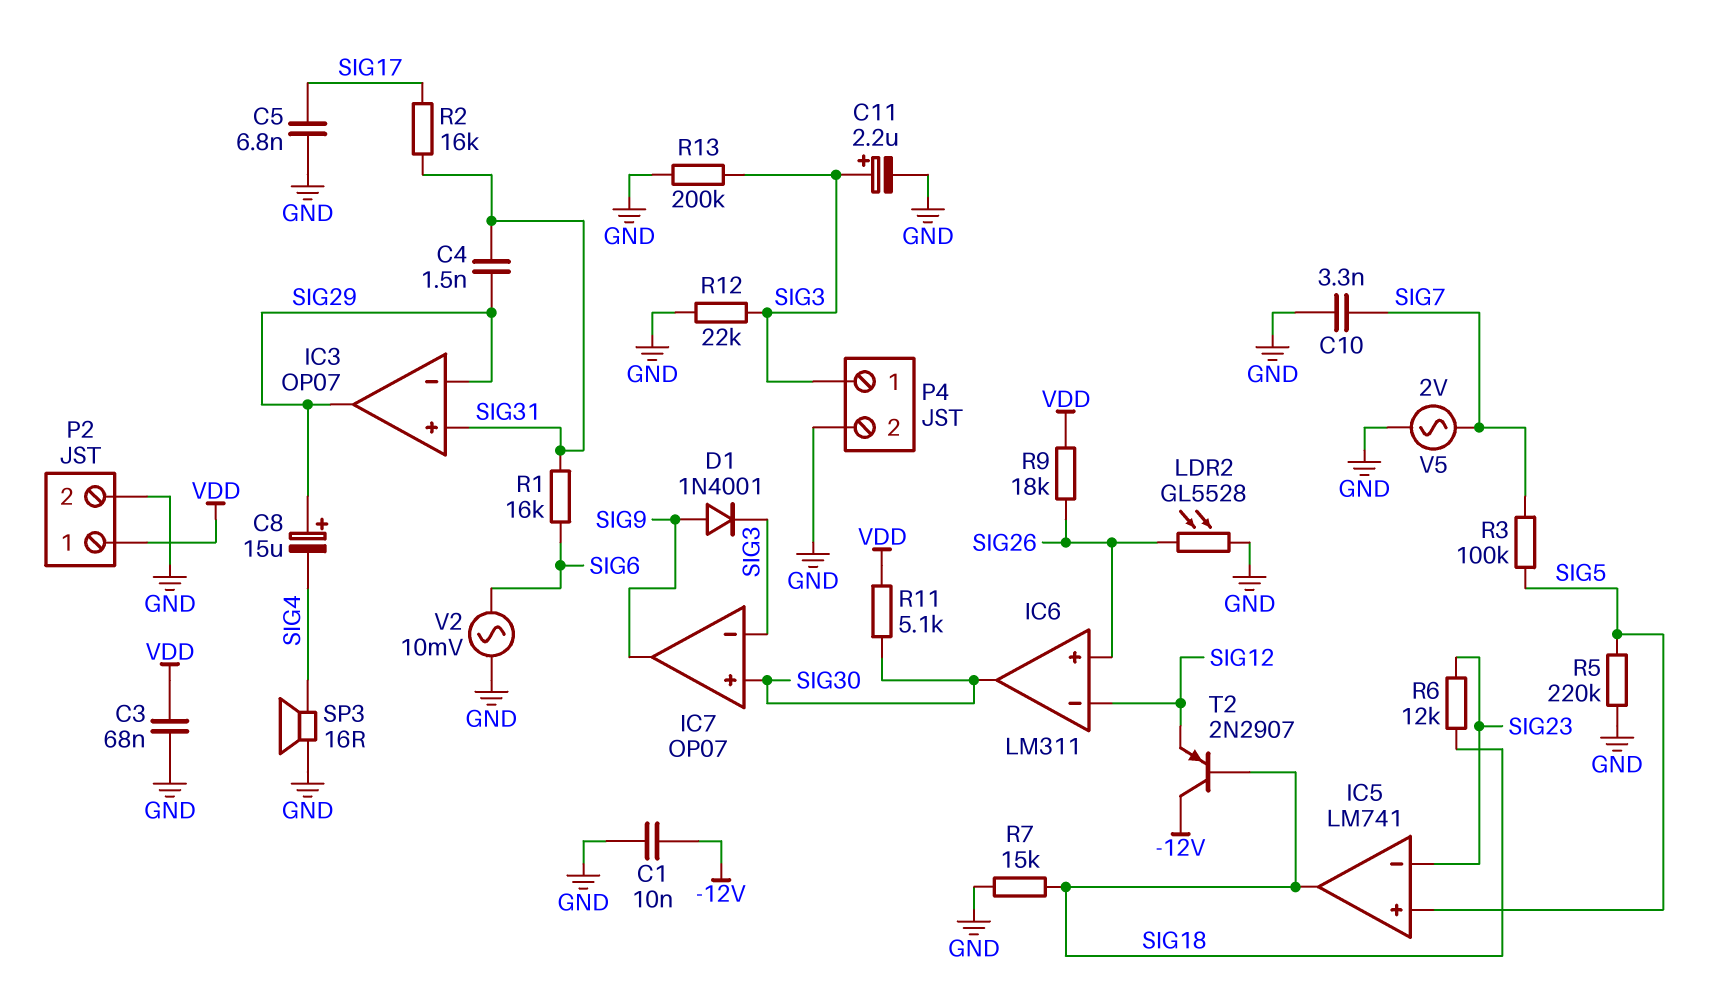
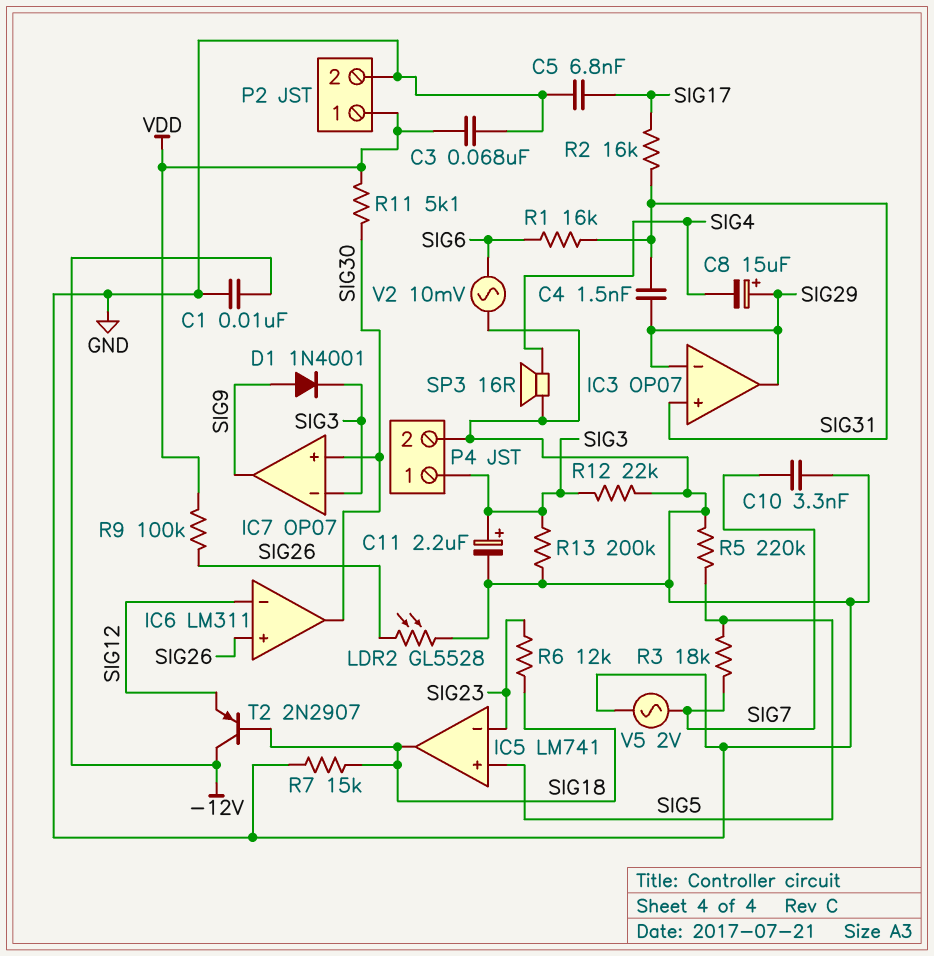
R3: 100k (SIG5, SIG7) -> 18k (SIG5, SIG7)
R9: 18k (SIG26, VDD) -> 100k (SIG26, VDD)

